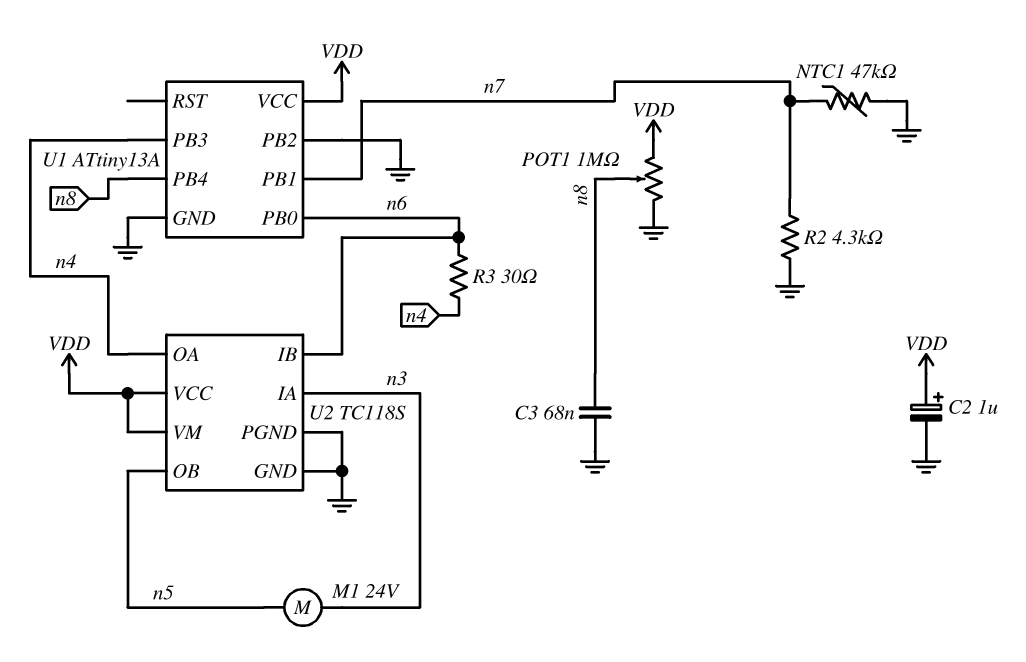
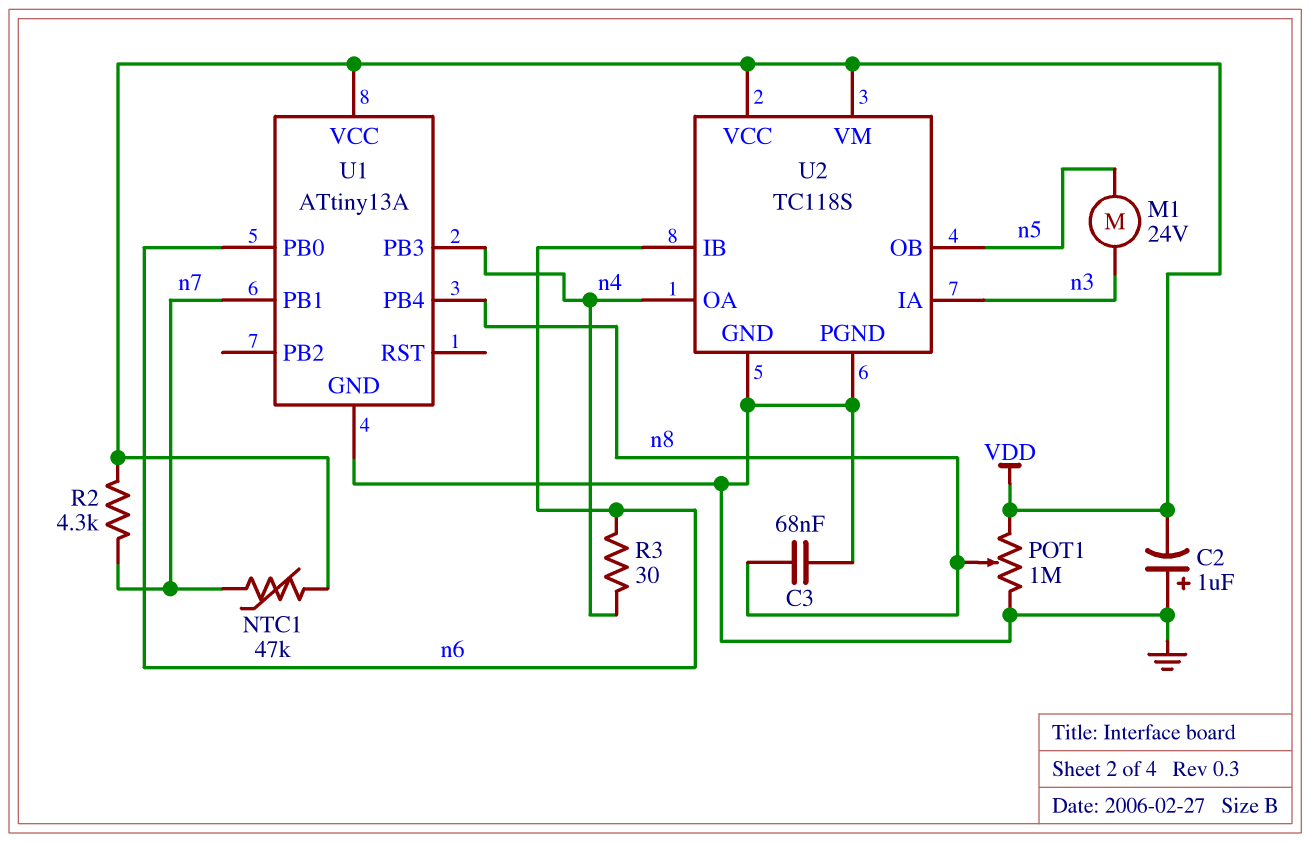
C2: 1uF (plus VDD, minus GND) -> 1uF (plus GND, minus VDD)
NTC1: 47k (GND, n7) -> 47k (VDD, n7)
R2: 4.3k (GND, n7) -> 4.3k (VDD, n7)
U1 pin PB2: GND -> none

